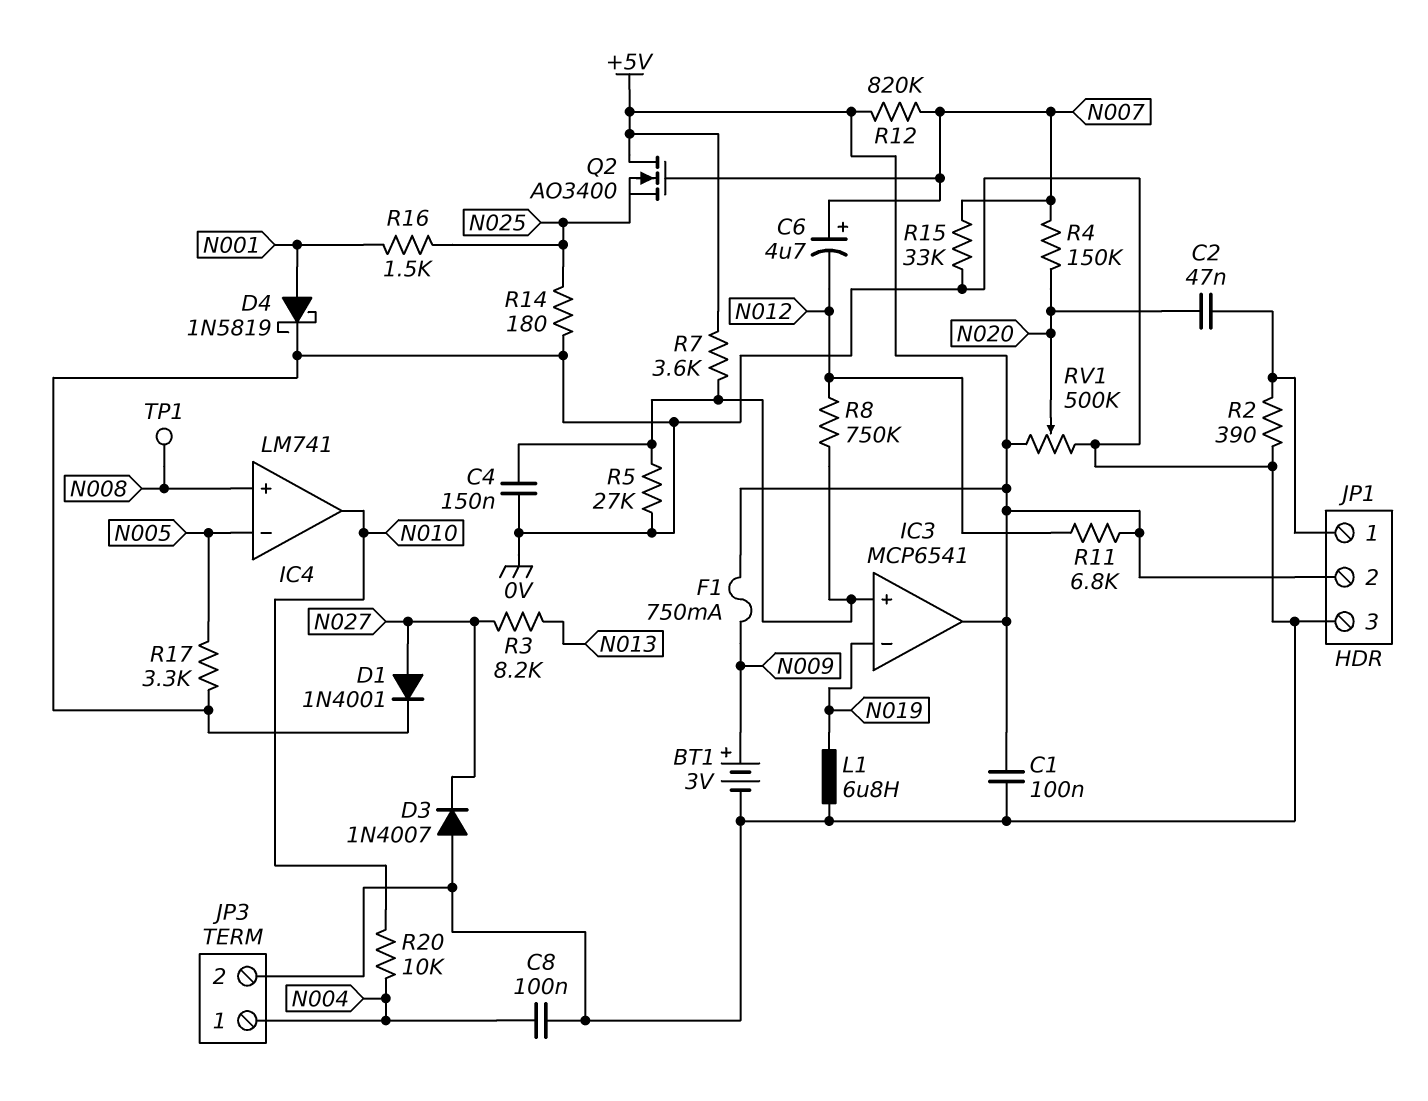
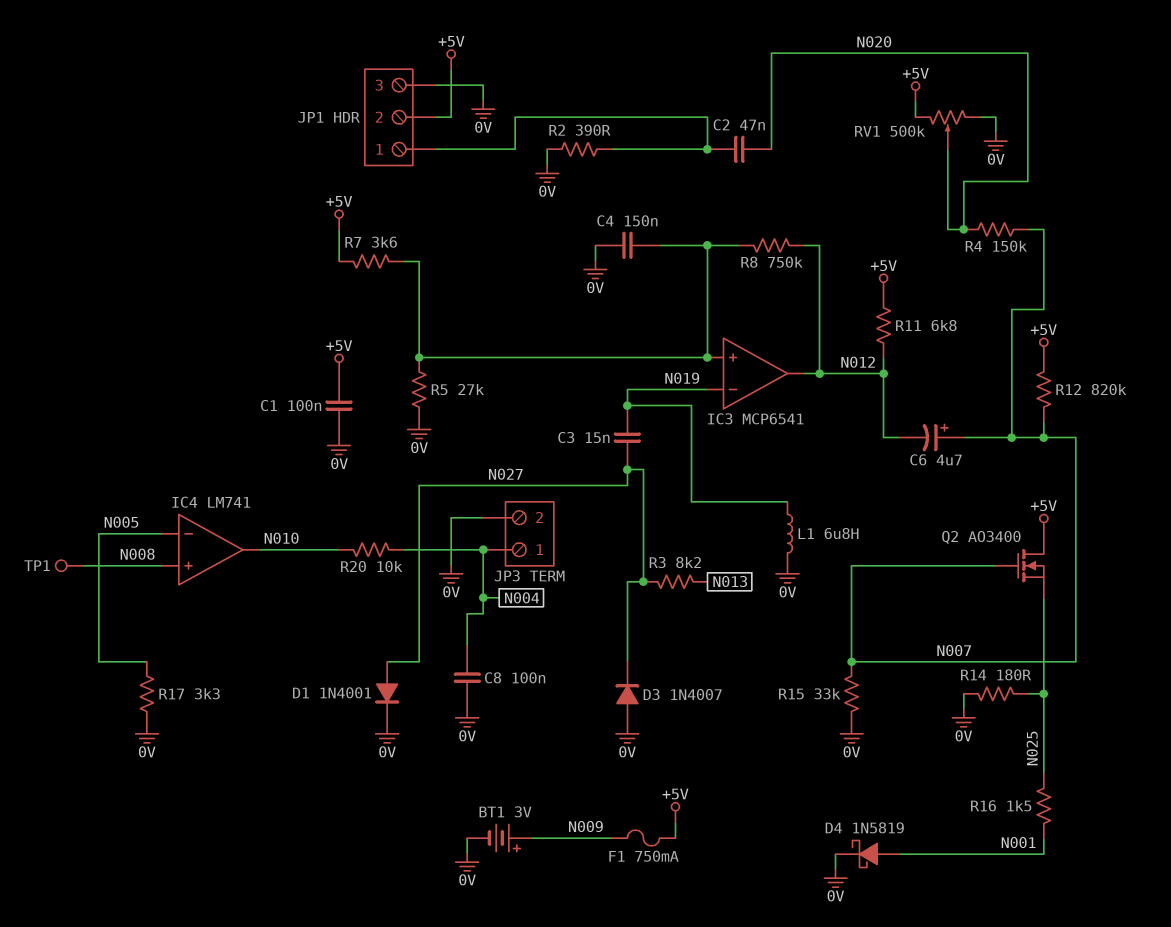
C3: none -> 15nF (N019, N027)
IC3 pin out: +5V -> N012

